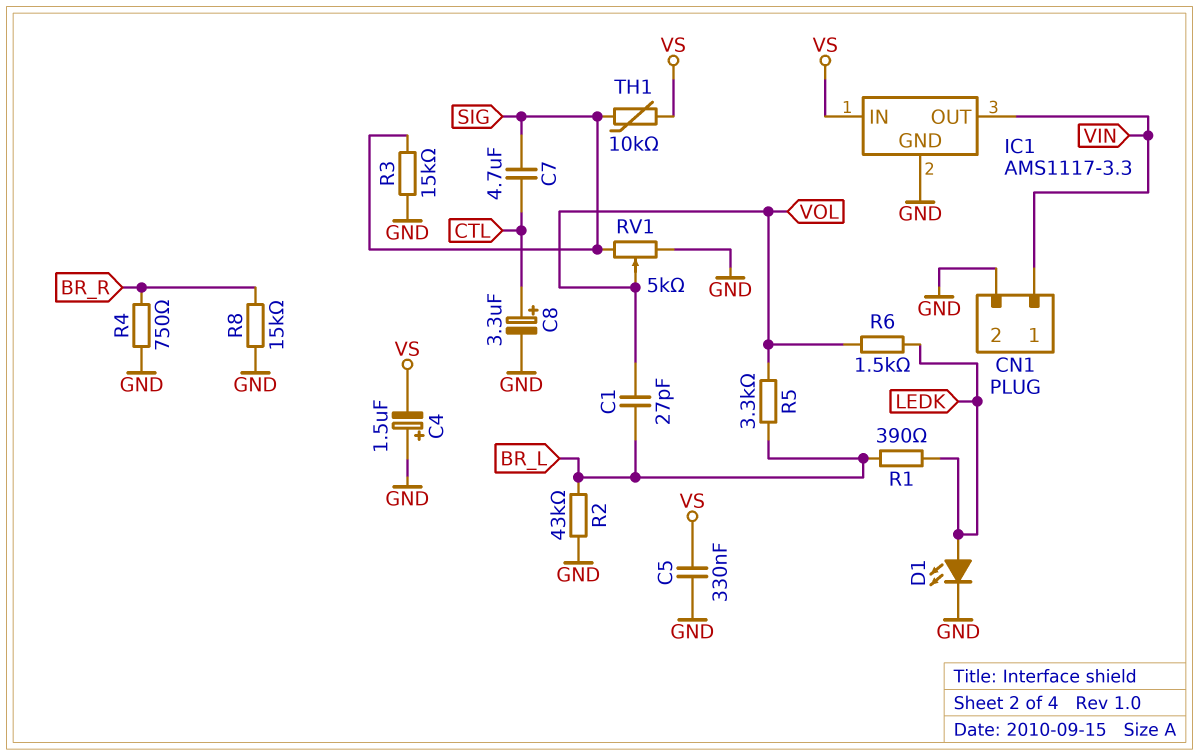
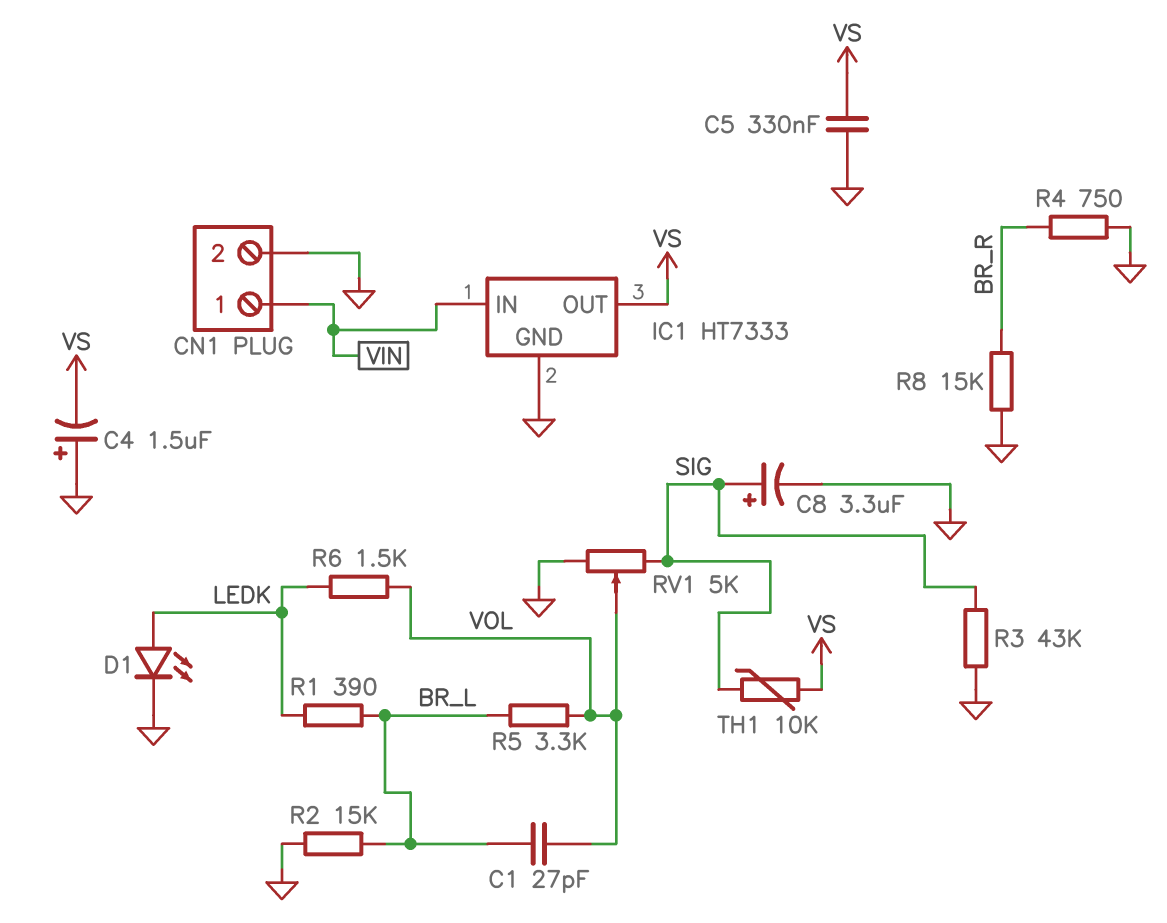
C7: 4.7uF (CTL, SIG) -> none
C8: 3.3uF (plus CTL, minus GND) -> 3.3uF (plus SIG, minus GND)
IC1: AMS1117-3.3 -> HT7333
IC1 pin IN: VS -> VIN
IC1 pin OUT: VIN -> VS
R2: 43k (BR_L, GND) -> 15k (BR_L, GND)
R3: 15k (GND, SIG) -> 43k (GND, SIG)

